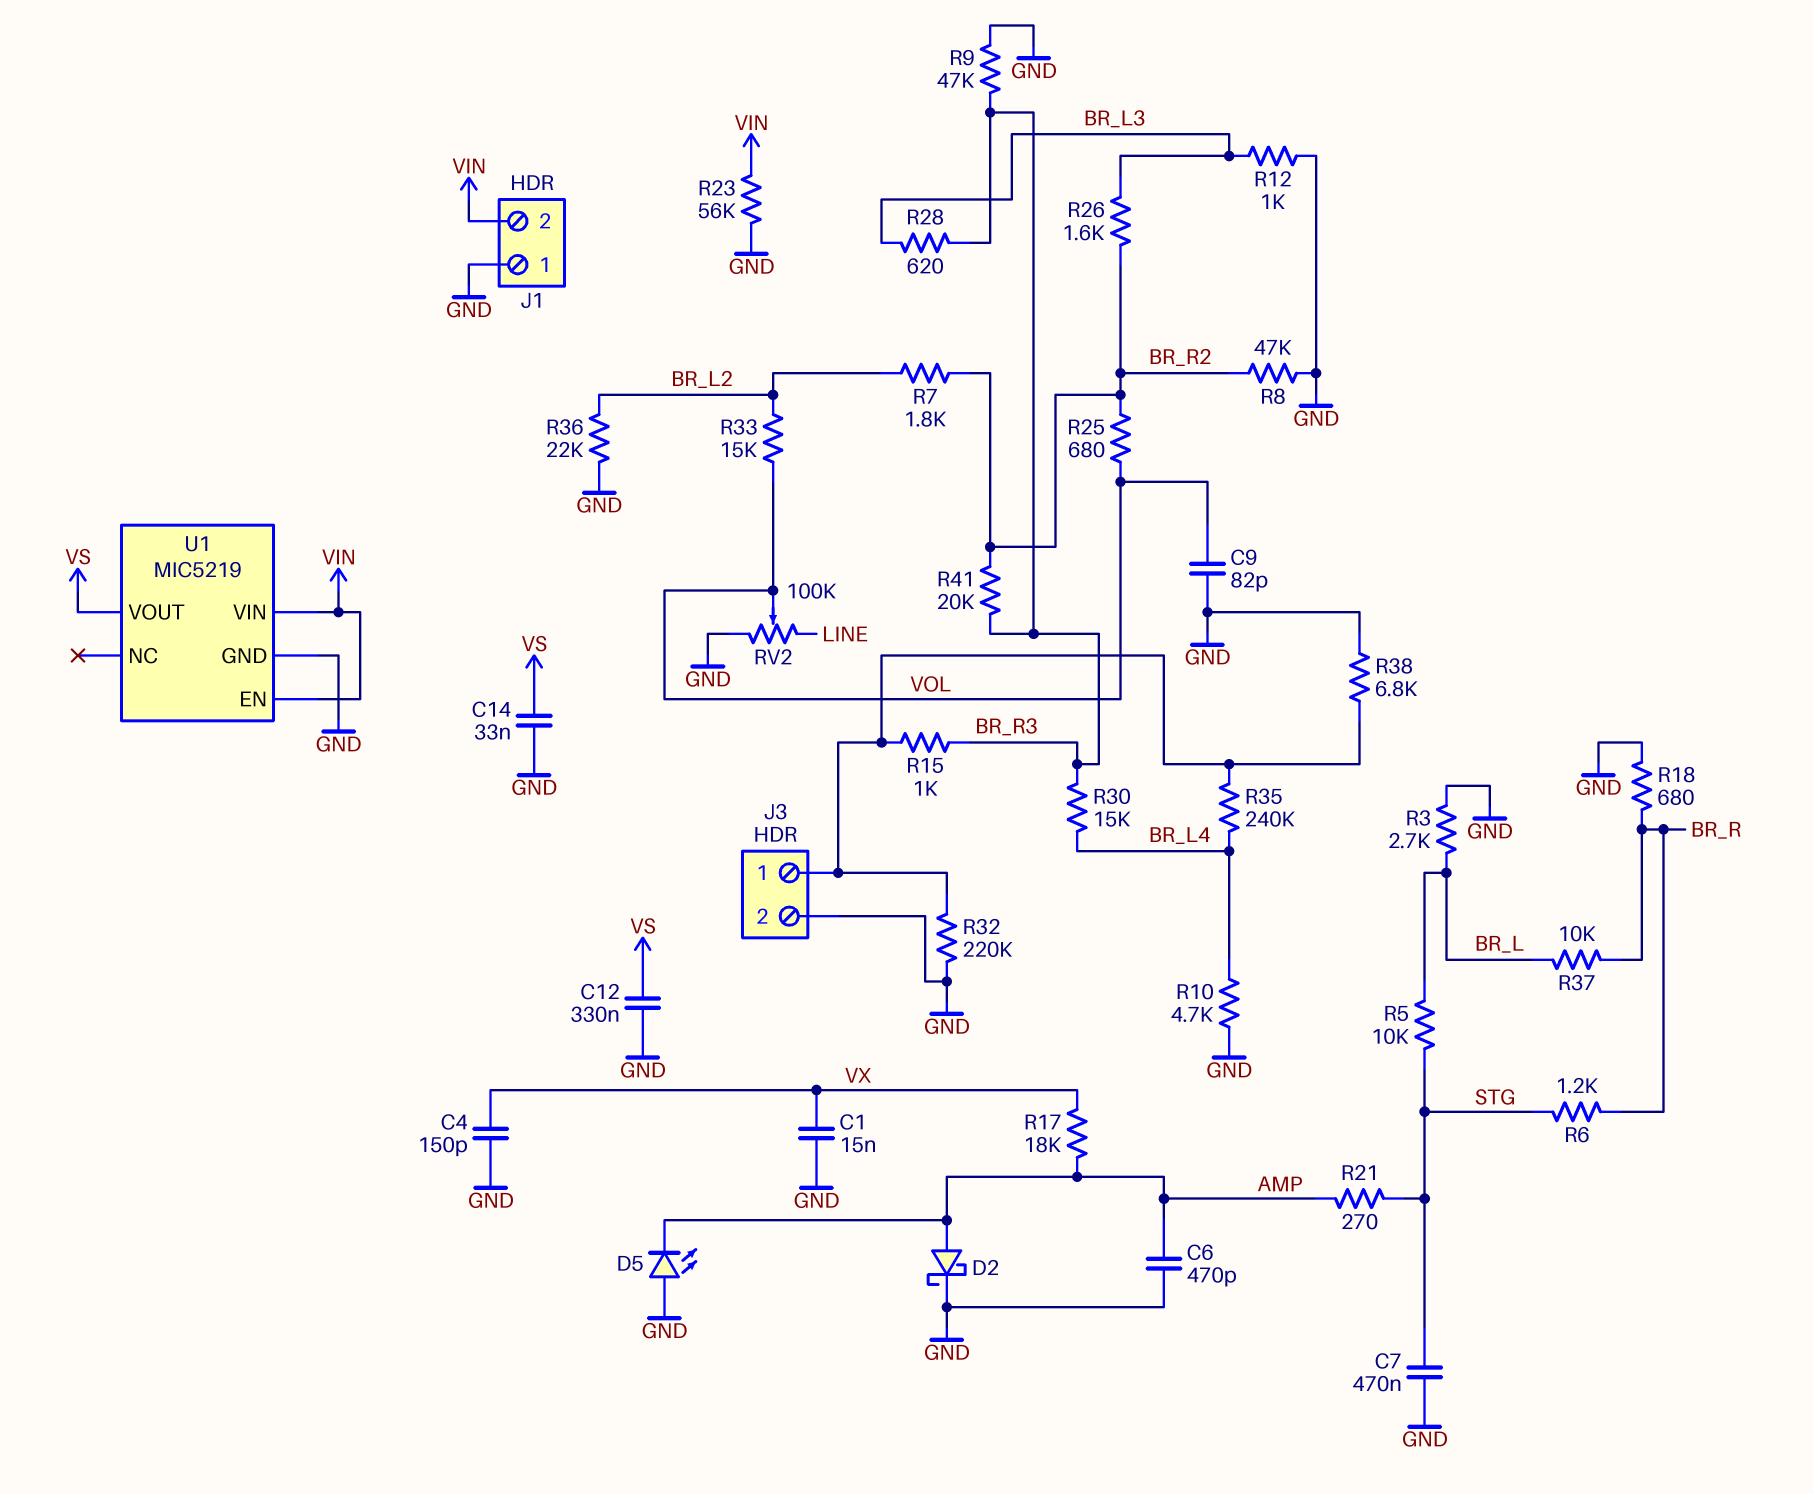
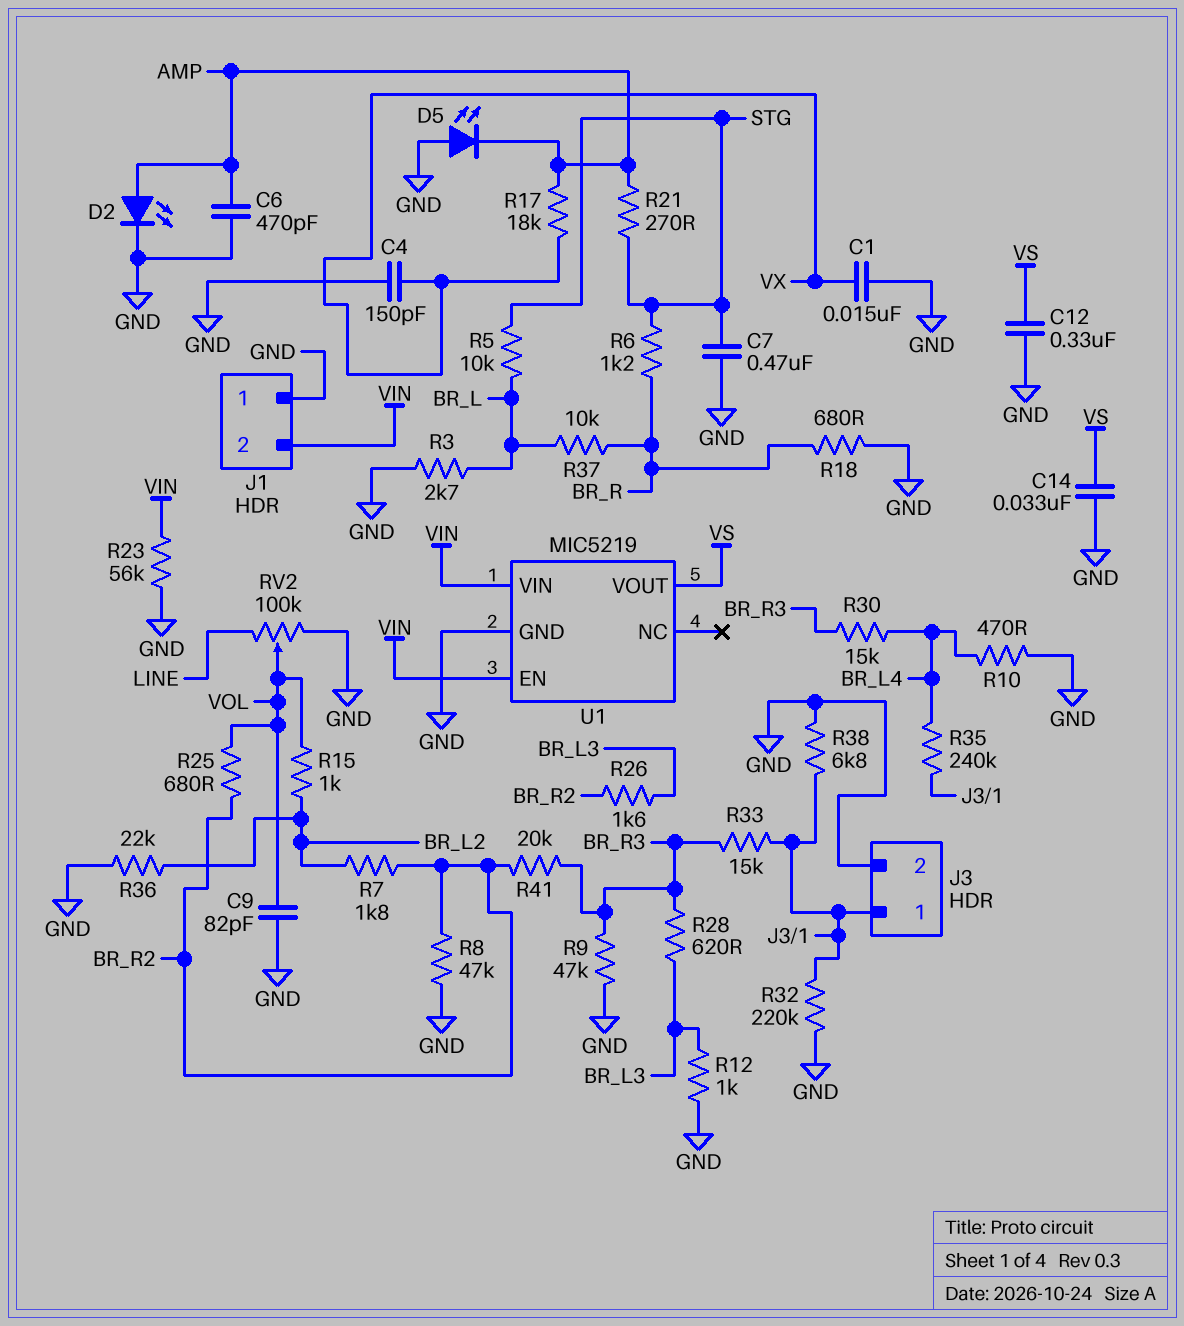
D2: schottky (A AMP, K GND) -> LED (A AMP, K GND)
R10: 4.7k (BR_L4, GND) -> 470 (BR_L4, GND)
R15: 1k (BR_R3, J3/1) -> 1k (BR_L2, VOL)
R33: 15k (BR_L2, VOL) -> 15k (BR_R3, J3/1)

